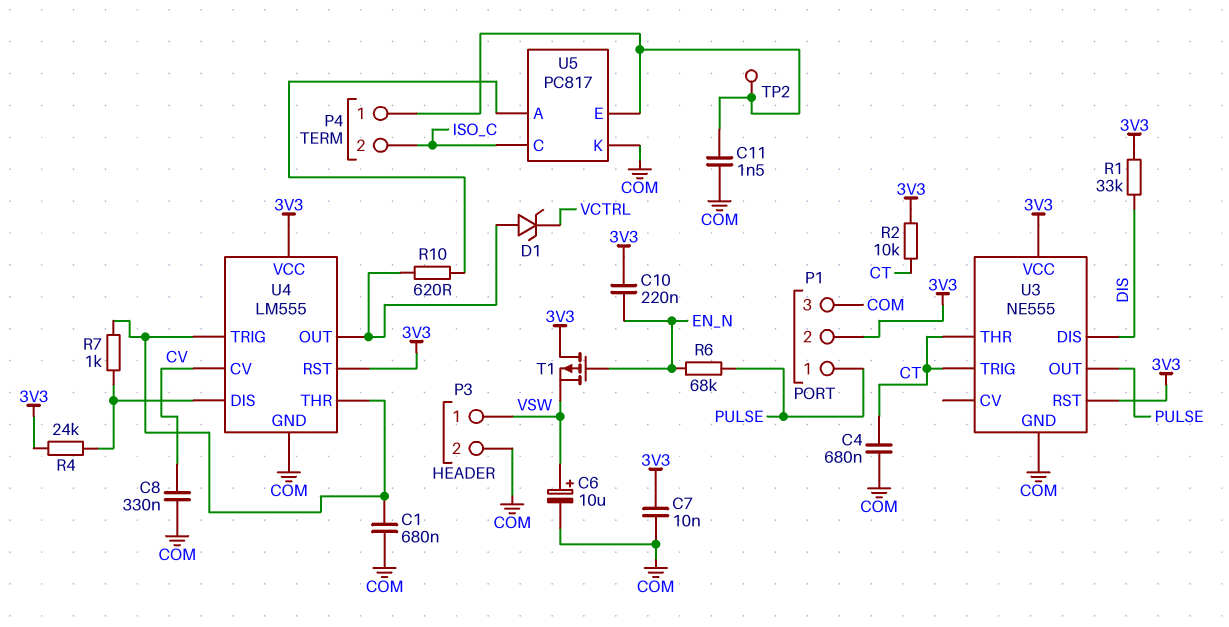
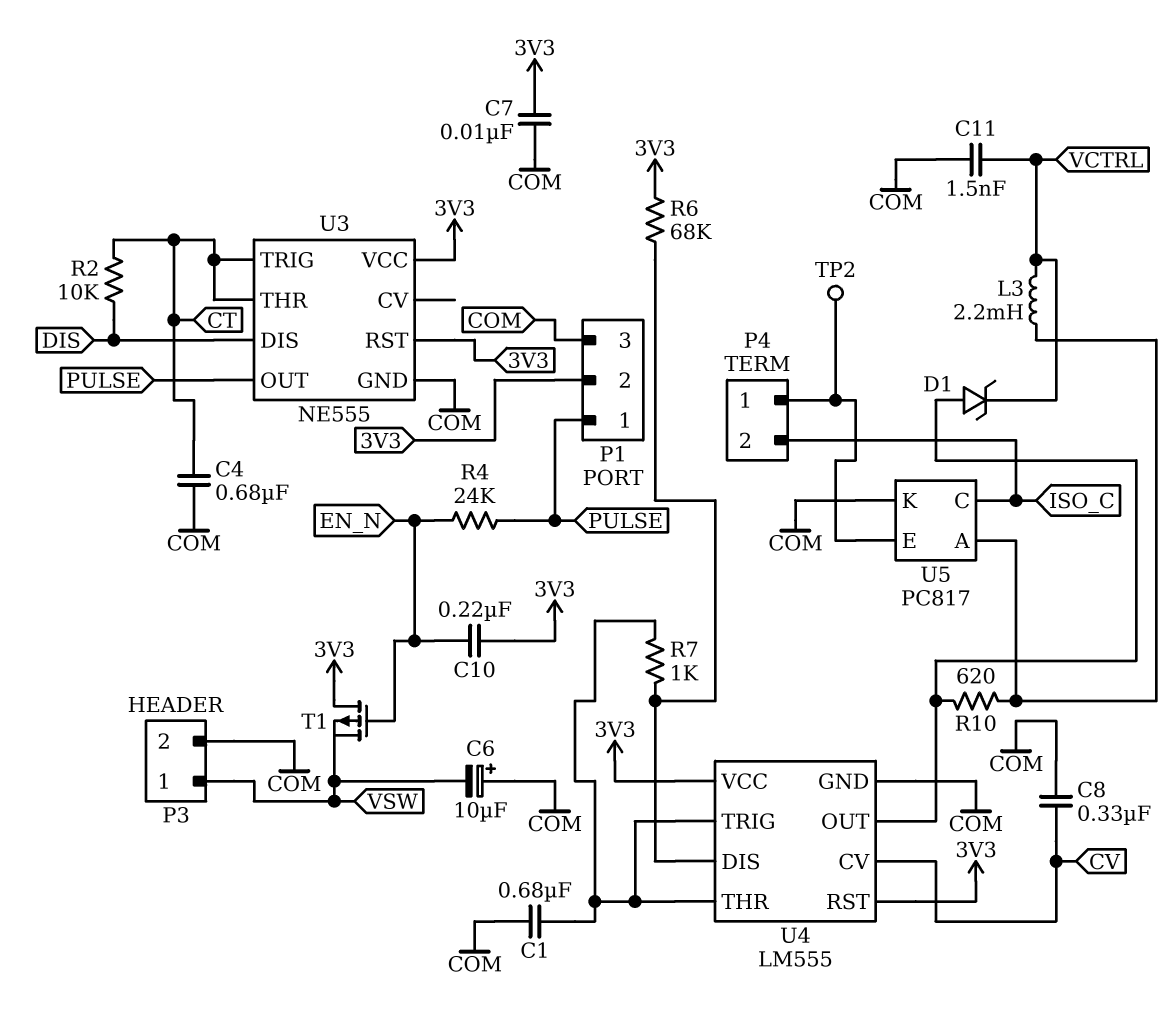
C6: 10uF (plus VSW, minus COM) -> 10uF (plus COM, minus VSW)
C11: 1.5nF (COM, P4/1) -> 1.5nF (COM, VCTRL)
L3: none -> 2.2mH (U5/A, VCTRL)
R1: 33k (3V3, DIS) -> none
R2: 10k (3V3, CT) -> 10k (CT, DIS)
R4: 24k (3V3, U4/DIS) -> 24k (EN_N, PULSE)
R6: 68k (EN_N, PULSE) -> 68k (3V3, U4/DIS)

